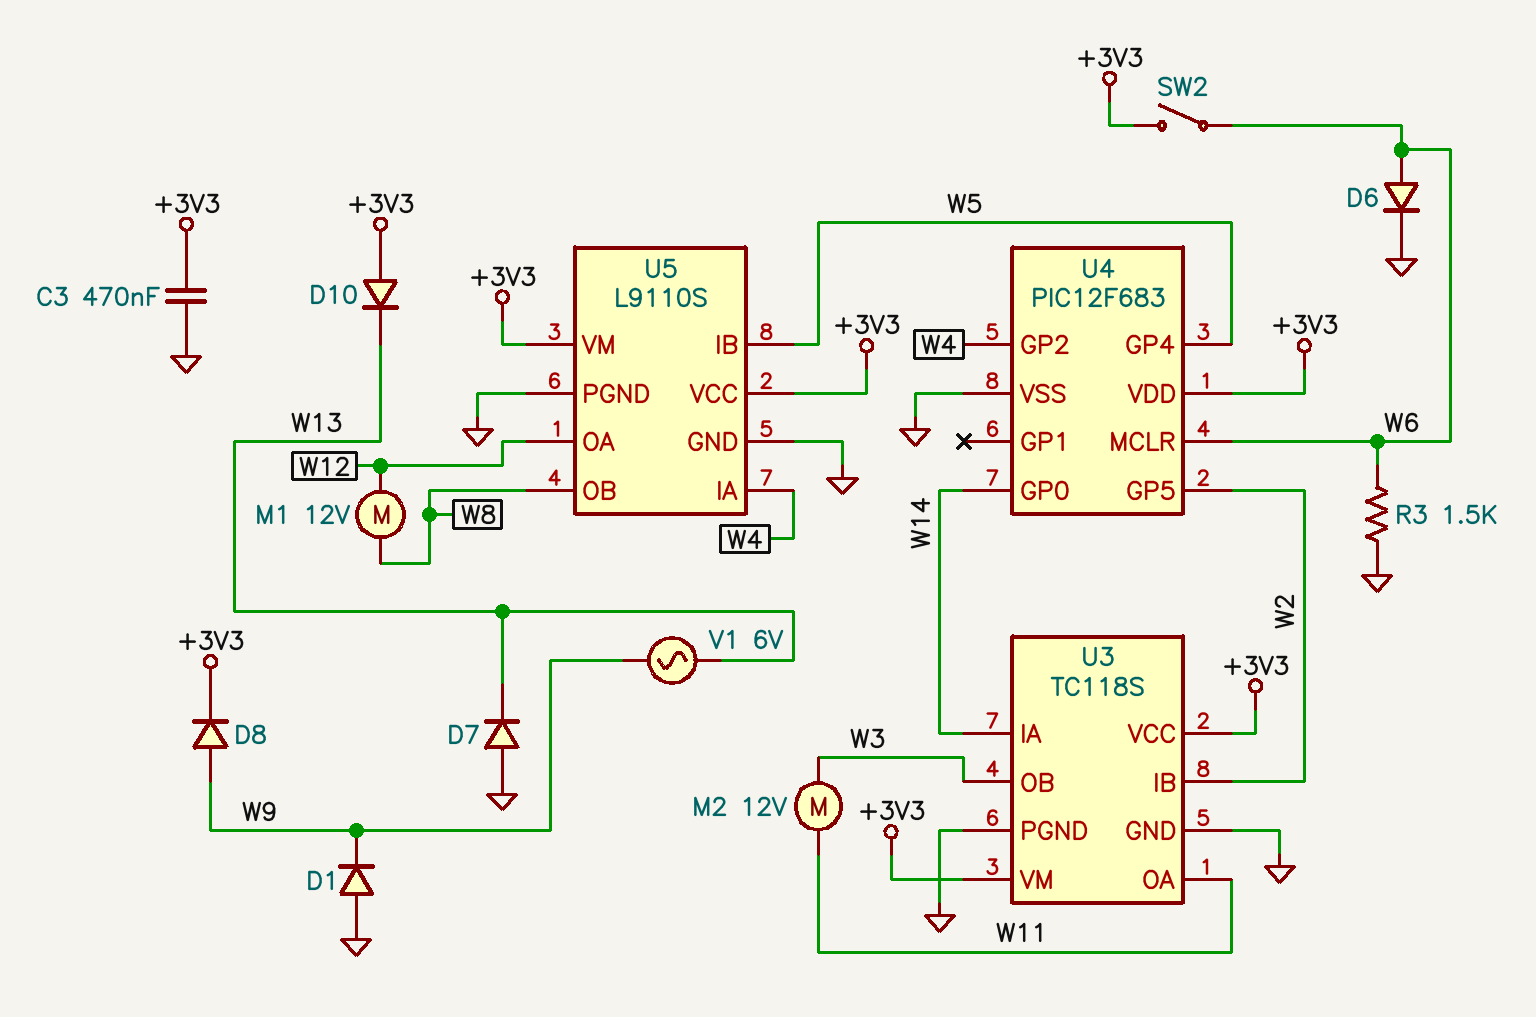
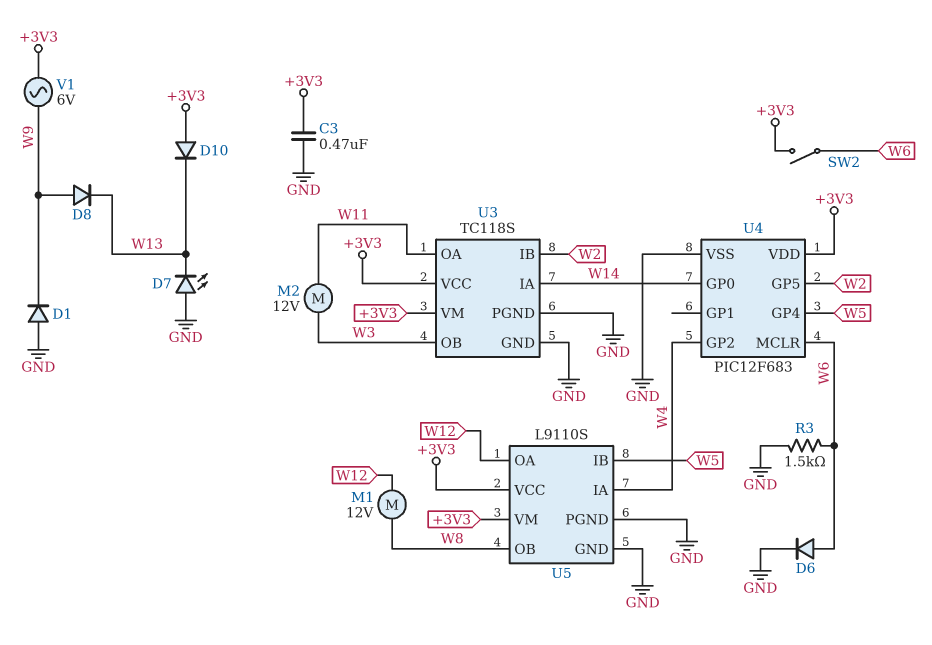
D7: diode (A GND, K W13) -> LED (A GND, K W13)
D8: diode (A W9, K +3V3) -> diode (A W9, K W13)
V1: AC 6V (W9, W13) -> AC 6V (+3V3, W9)

